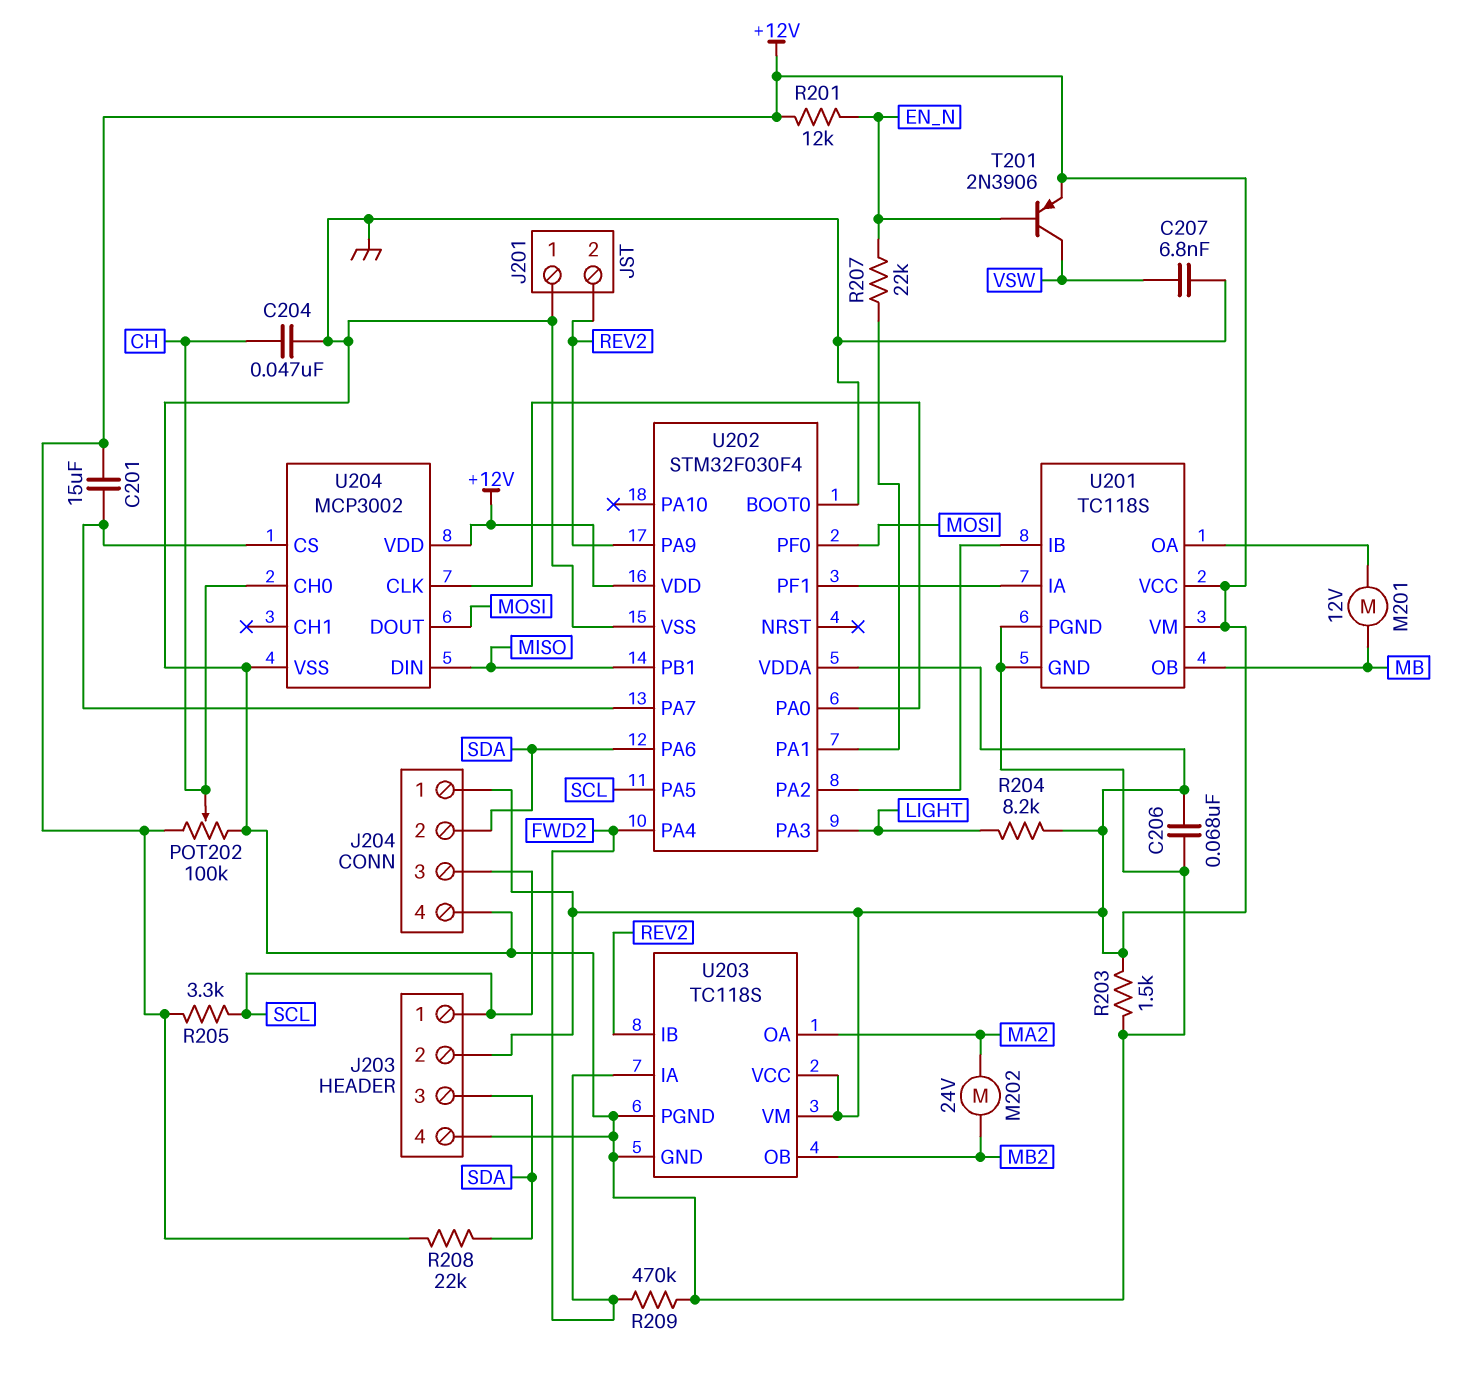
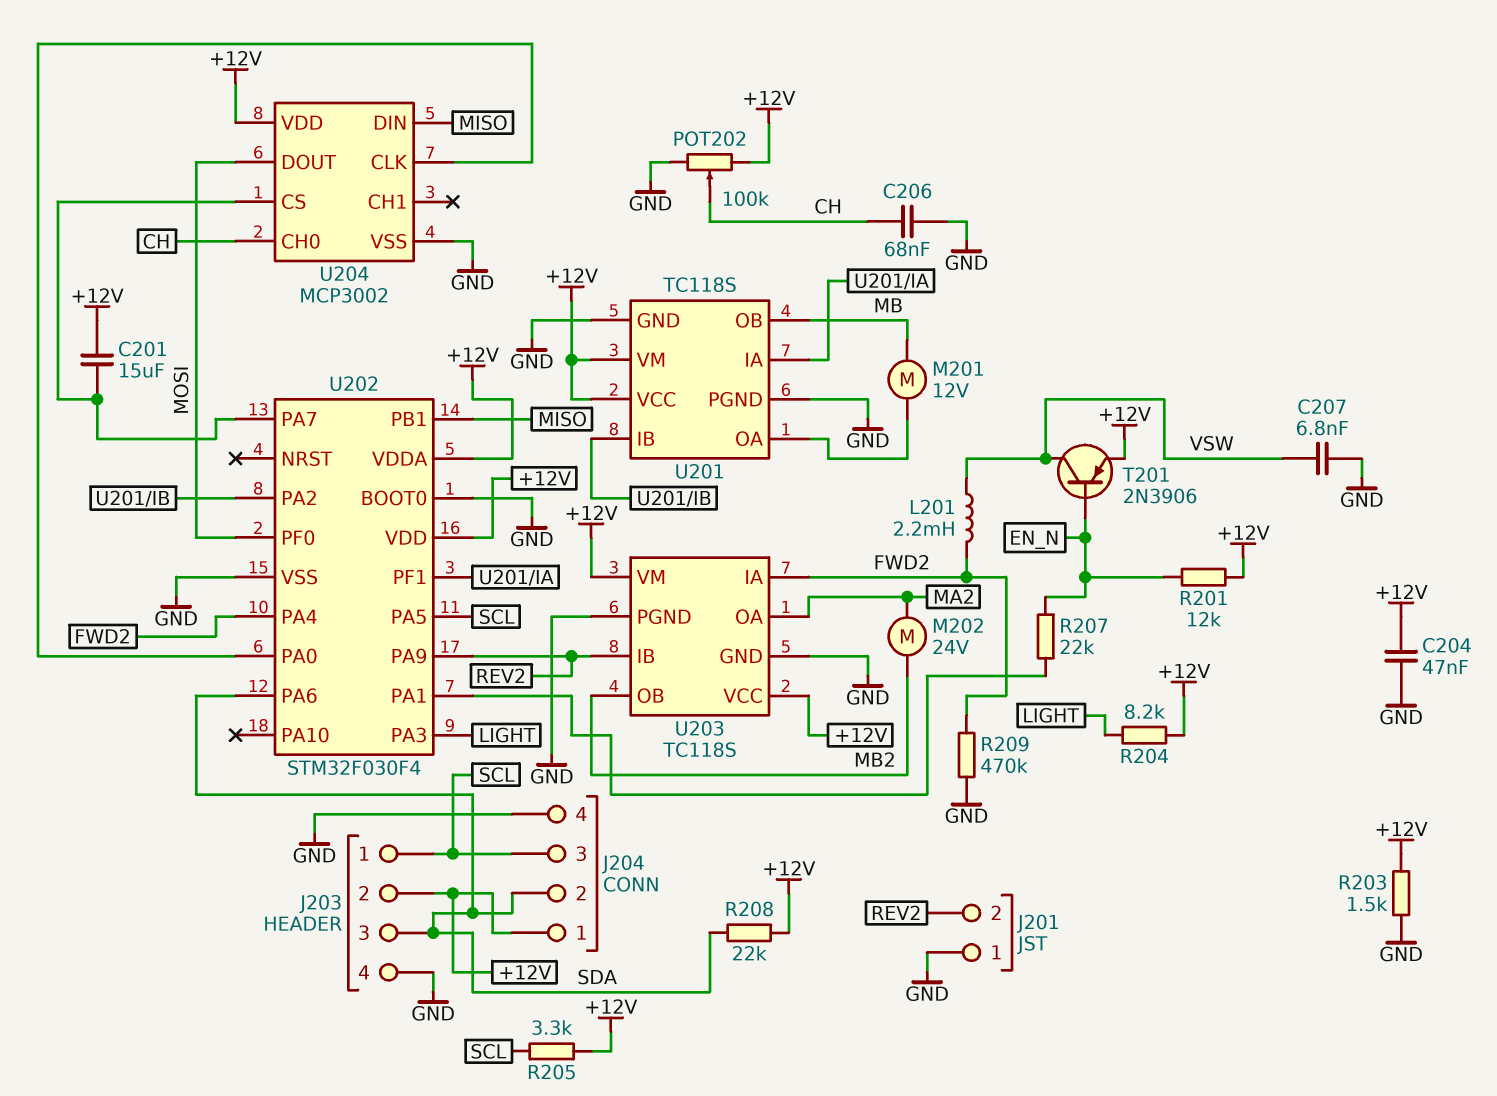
C204: 47nF (CH, GND) -> 47nF (+12V, GND)
C206: 68nF (+12V, GND) -> 68nF (CH, GND)
L201: none -> 2.2mH (FWD2, VSW)

